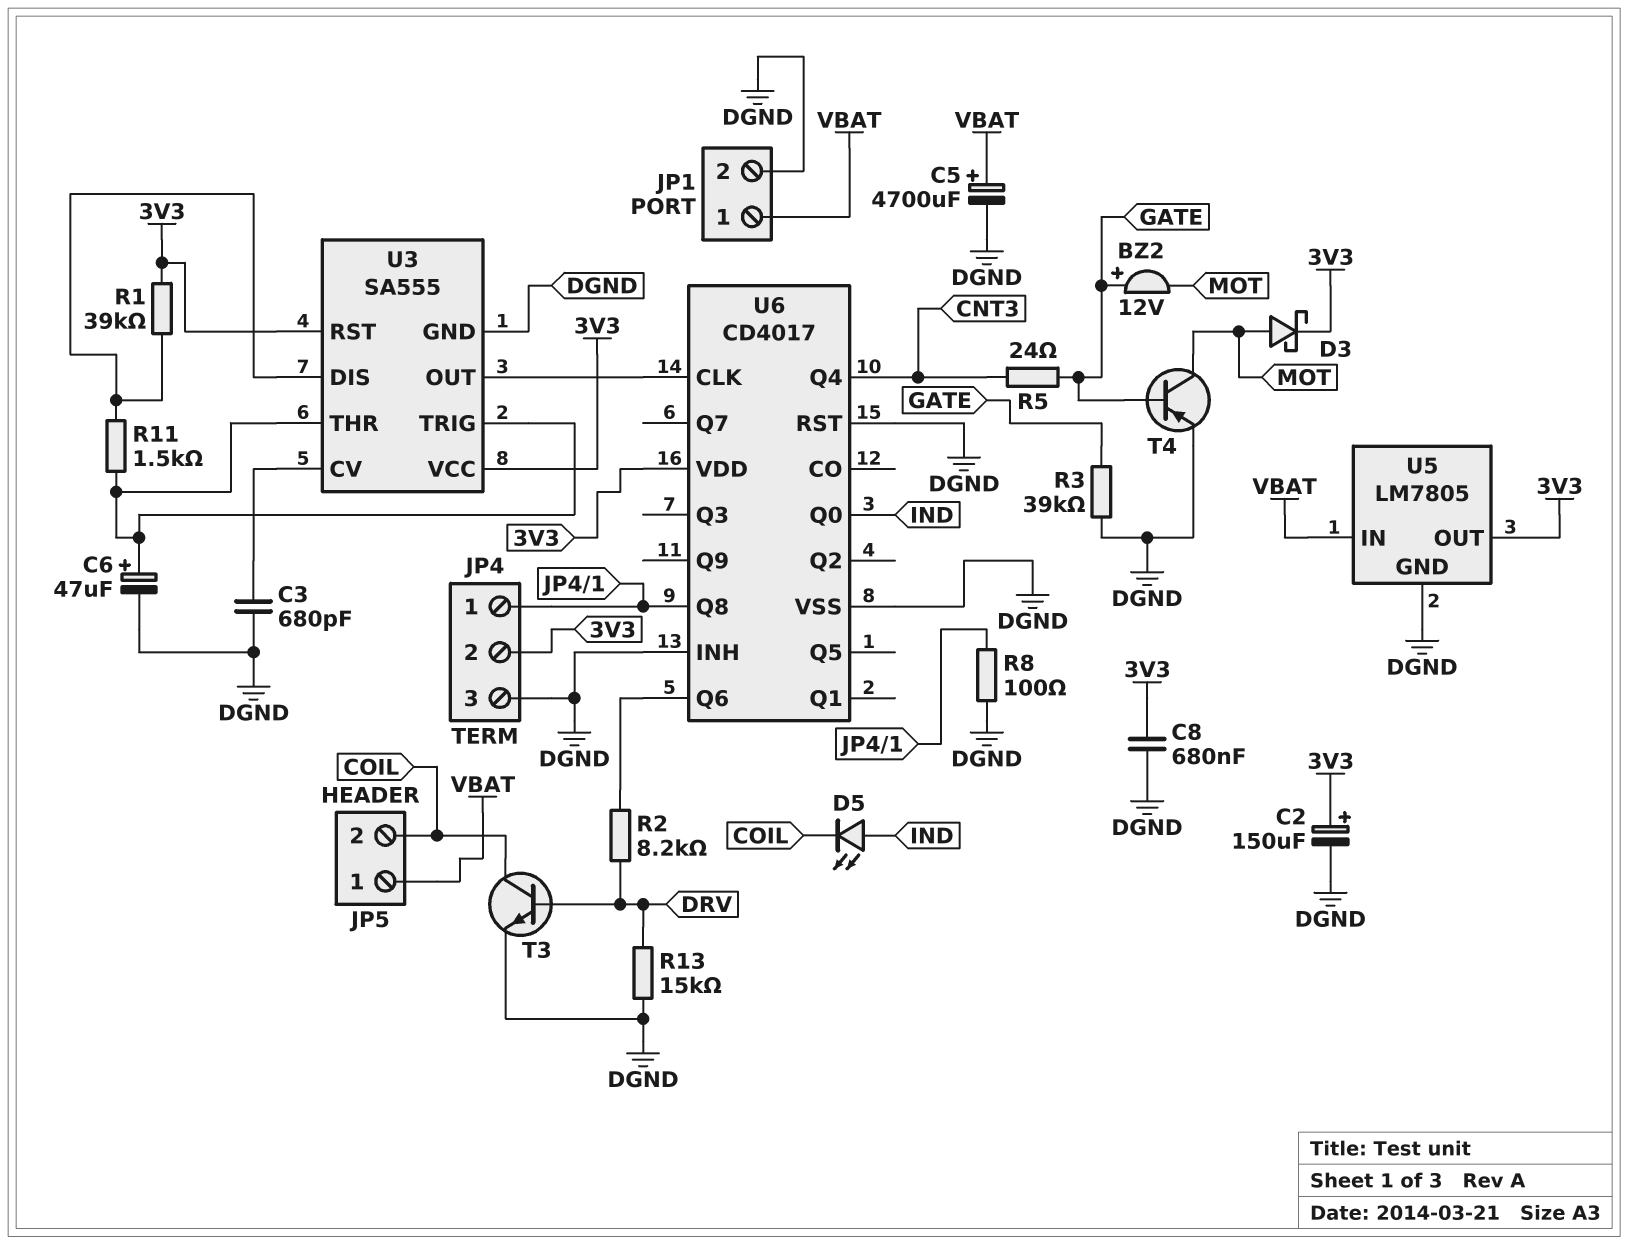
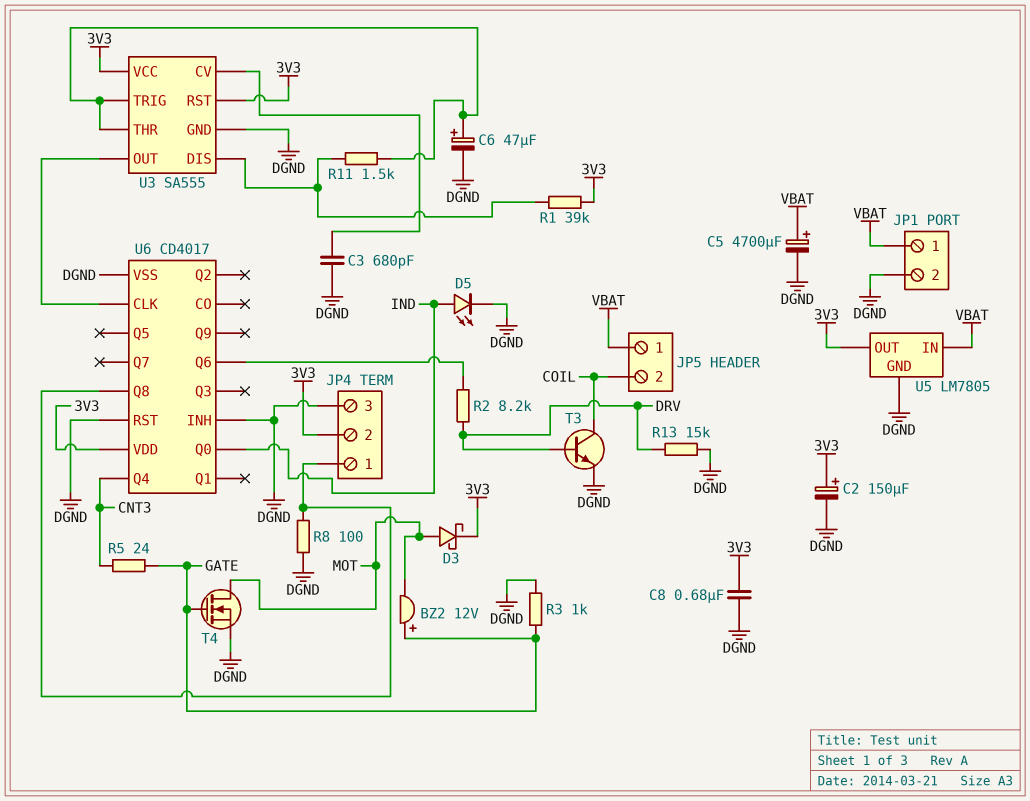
D5: LED (A IND, K COIL) -> LED (A IND, K DGND)
R3: 39k (DGND, GATE) -> 1k (DGND, GATE)
T4: PNP (B GATE, C MOT, E DGND) -> NMOS (G GATE, D MOT, S DGND)

